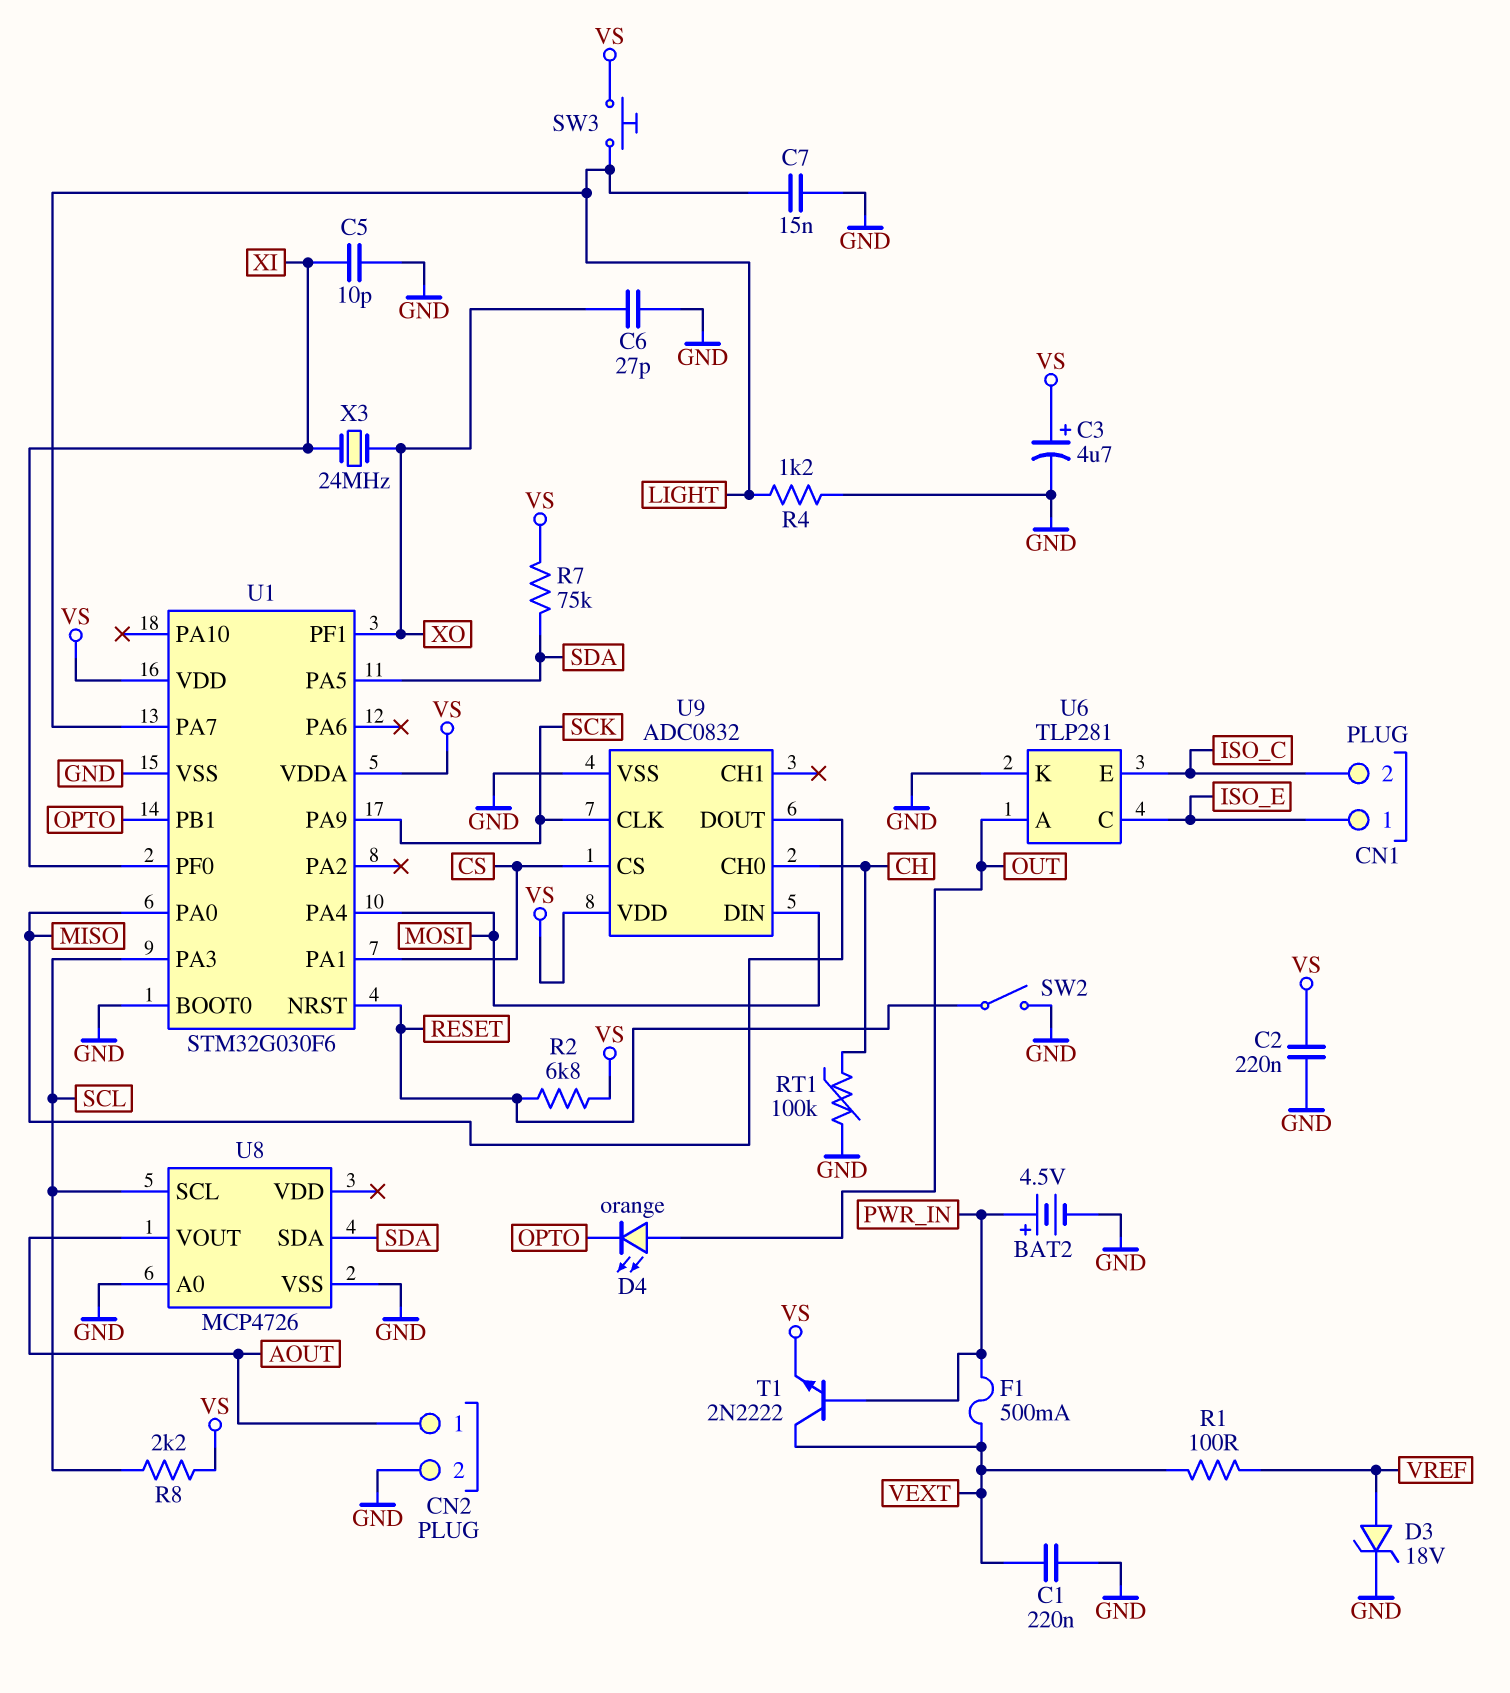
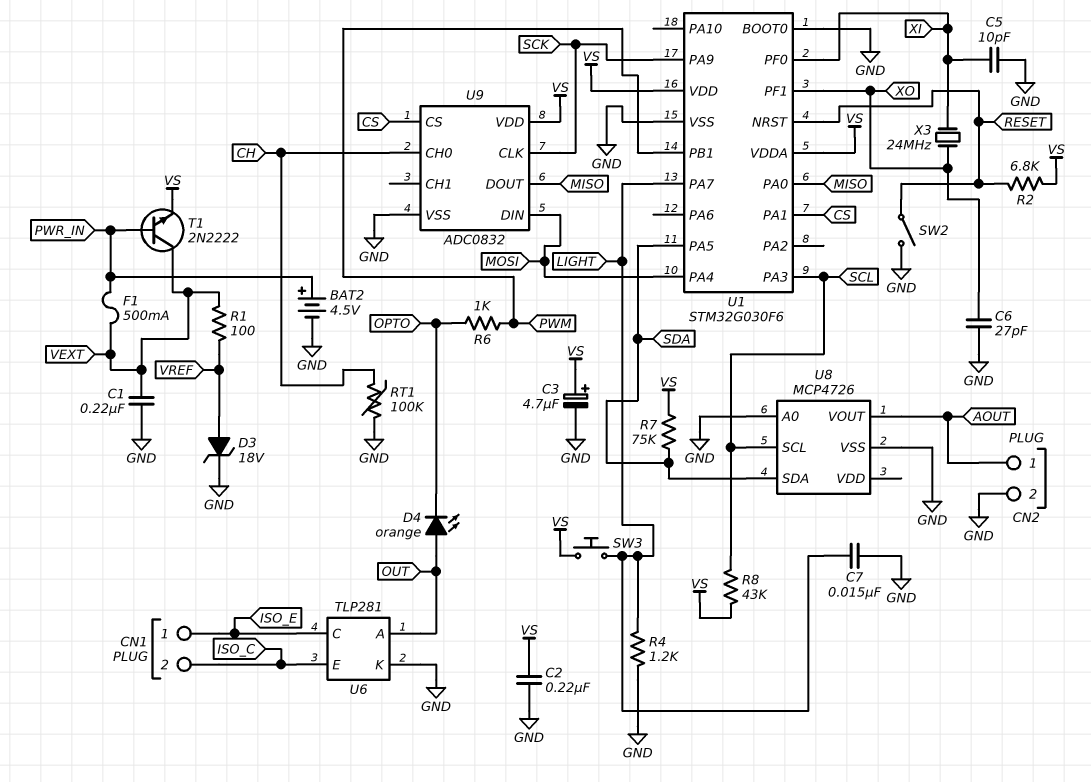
R6: none -> 1k (OPTO, PWM)
R8: 2.2k (SCL, VS) -> 43k (SCL, VS)
U1 pin PB1: OPTO -> PWM

